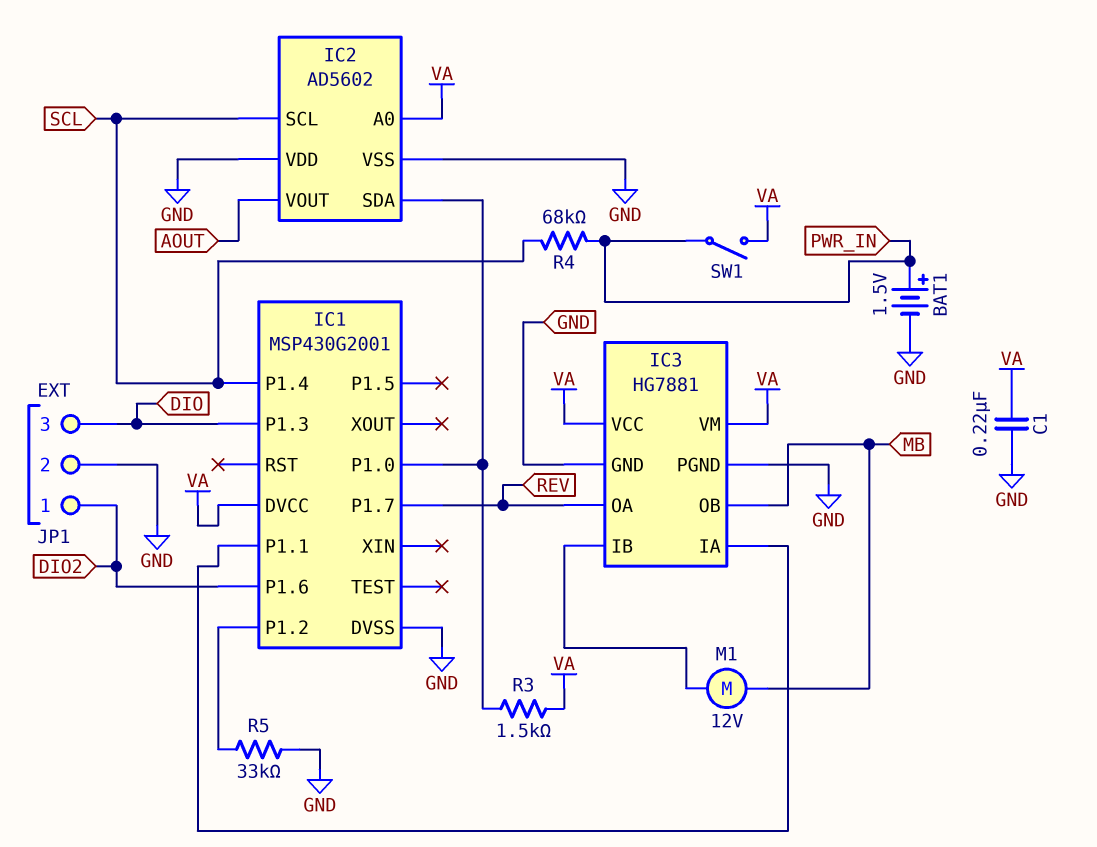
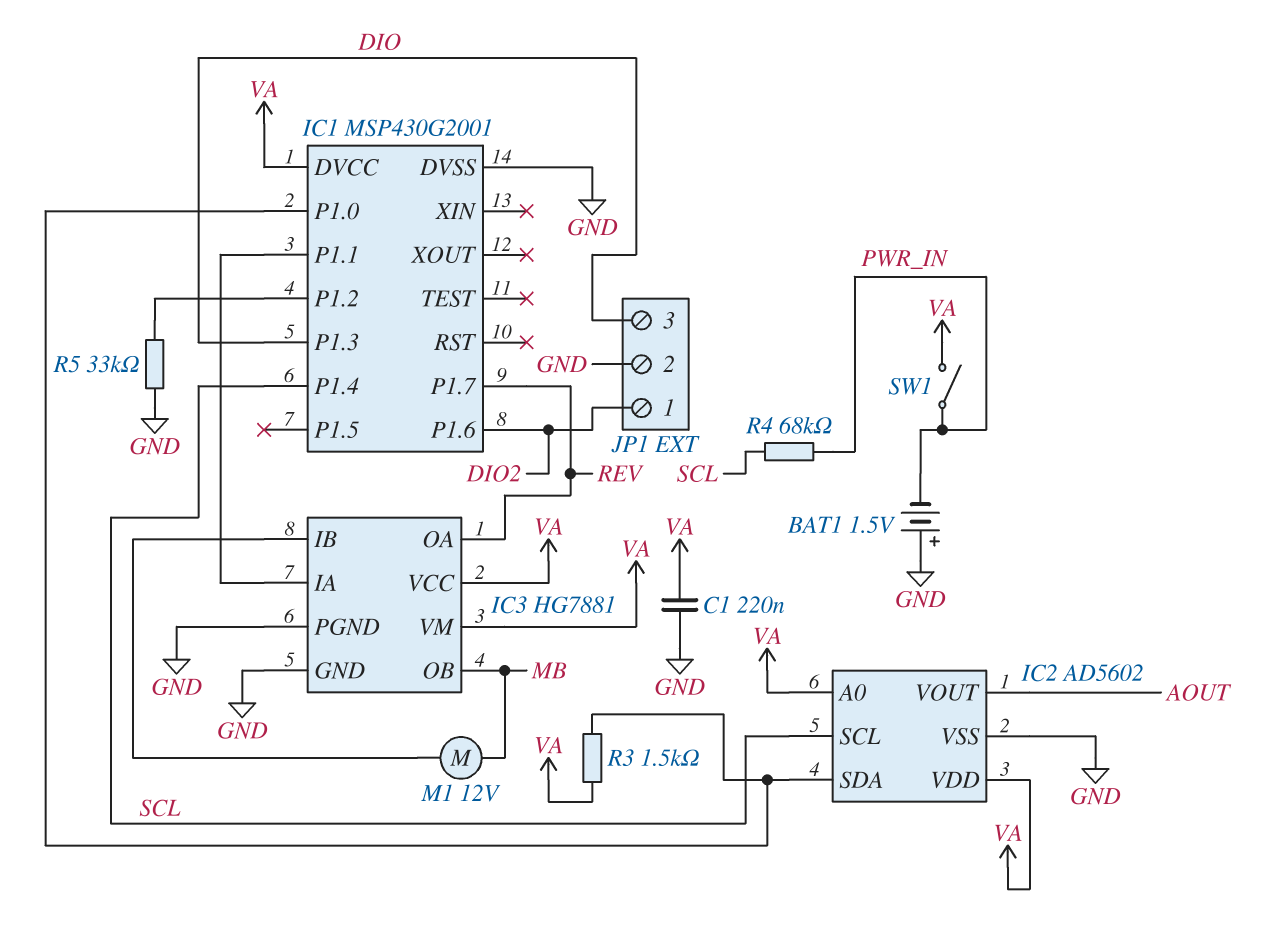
BAT1: 1.5V (plus PWR_IN, minus GND) -> 1.5V (plus GND, minus PWR_IN)
IC2 pin VDD: GND -> VA

